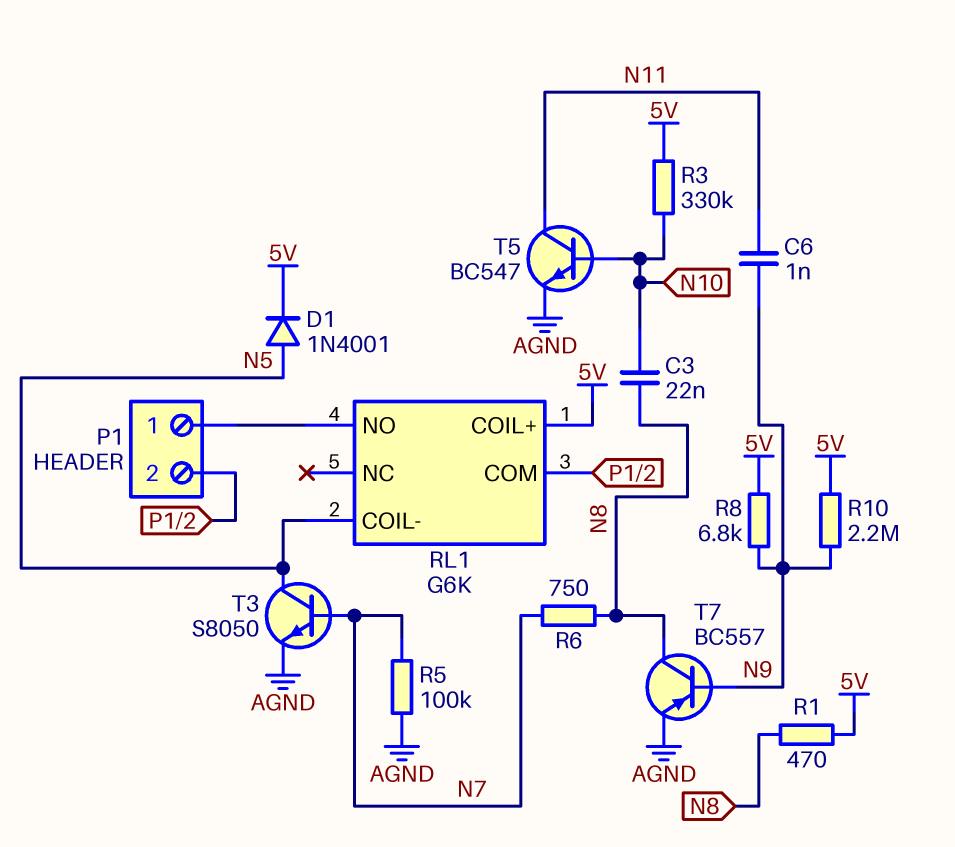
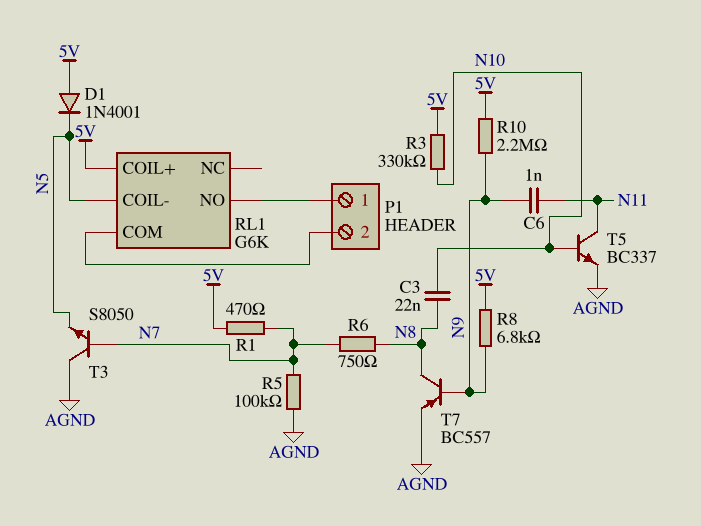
D1: diode 1N4001 (A N5, K 5V) -> diode 1N4001 (A 5V, K N5)
R1: 470 (5V, N8) -> 470 (5V, N7)
T3: NPN S8050 (B N7, C N5, E AGND) -> NPN S8050 (B N7, C AGND, E N5)
T5: NPN BC547 (B N10, C N11, E AGND) -> NPN BC337 (B N10, C N11, E AGND)

